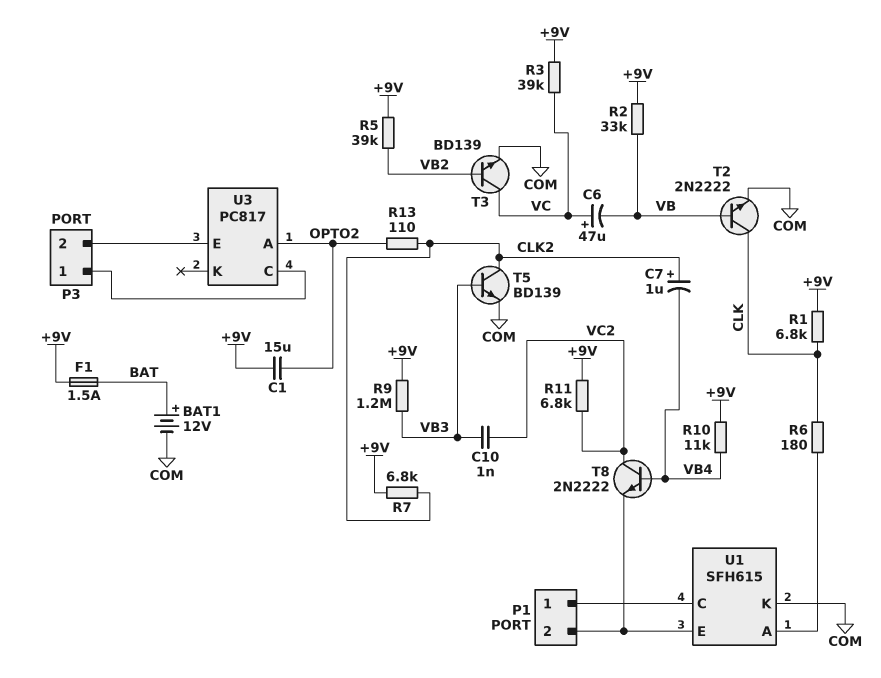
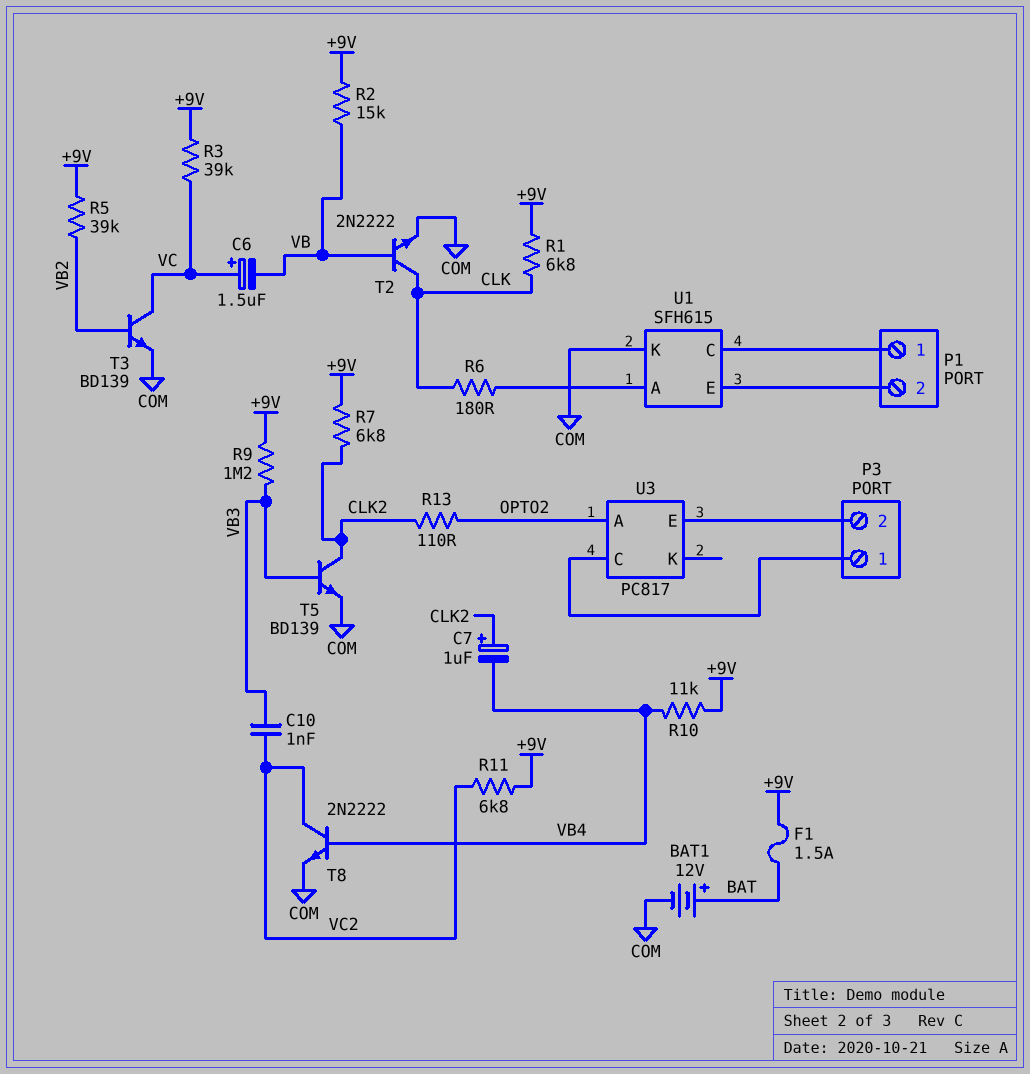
C1: 15uF (+9V, OPTO2) -> none
C6: 47uF (plus VC, minus VB) -> 1.5uF (plus VC, minus VB)
R2: 33k (+9V, VB) -> 15k (+9V, VB)
T8: NPN 2N2222 (B VB4, C VC2, E P1/2) -> NPN 2N2222 (B VB4, C VC2, E COM)

